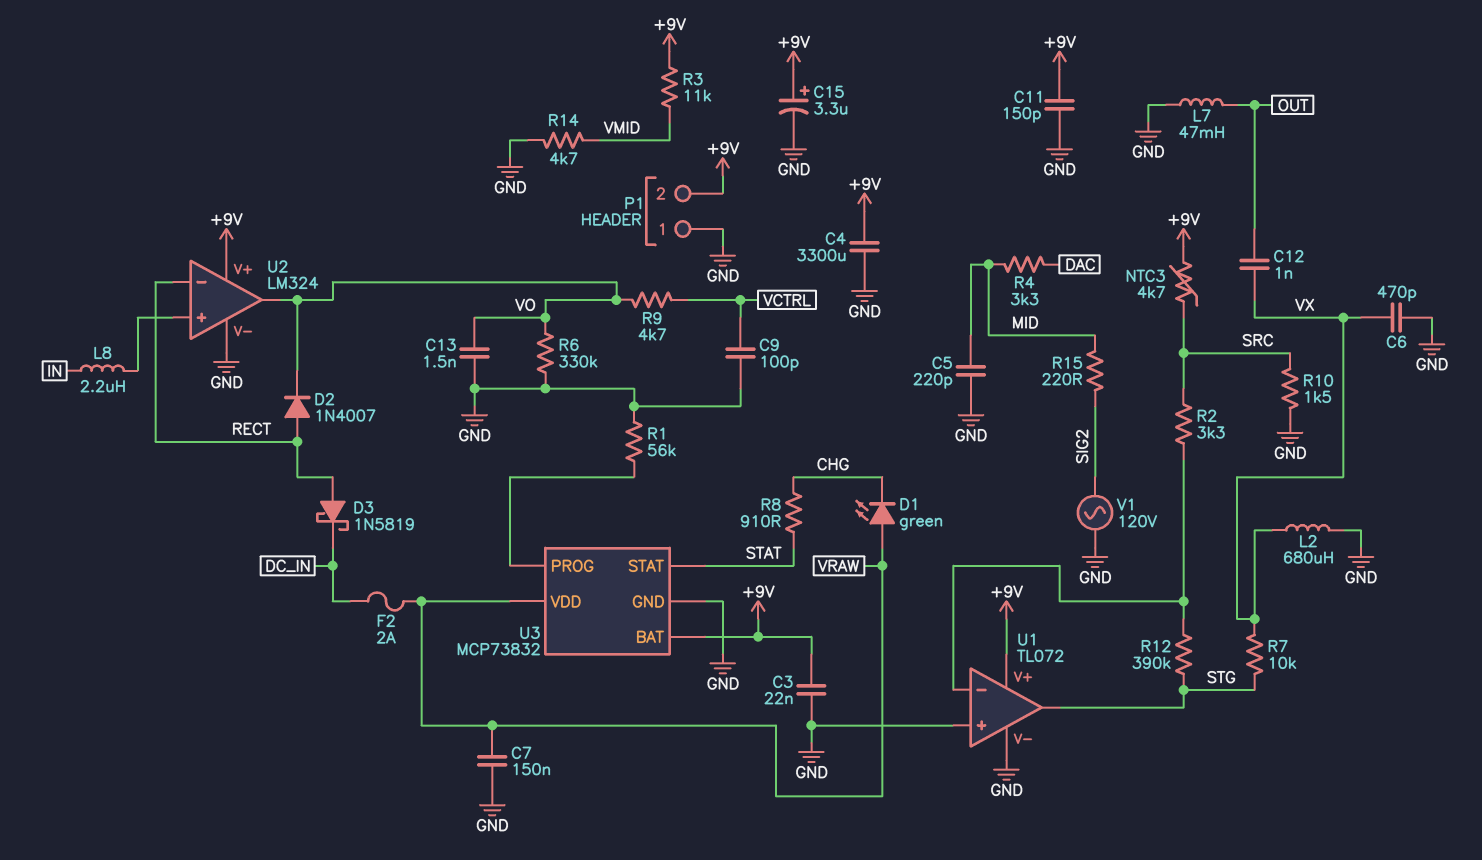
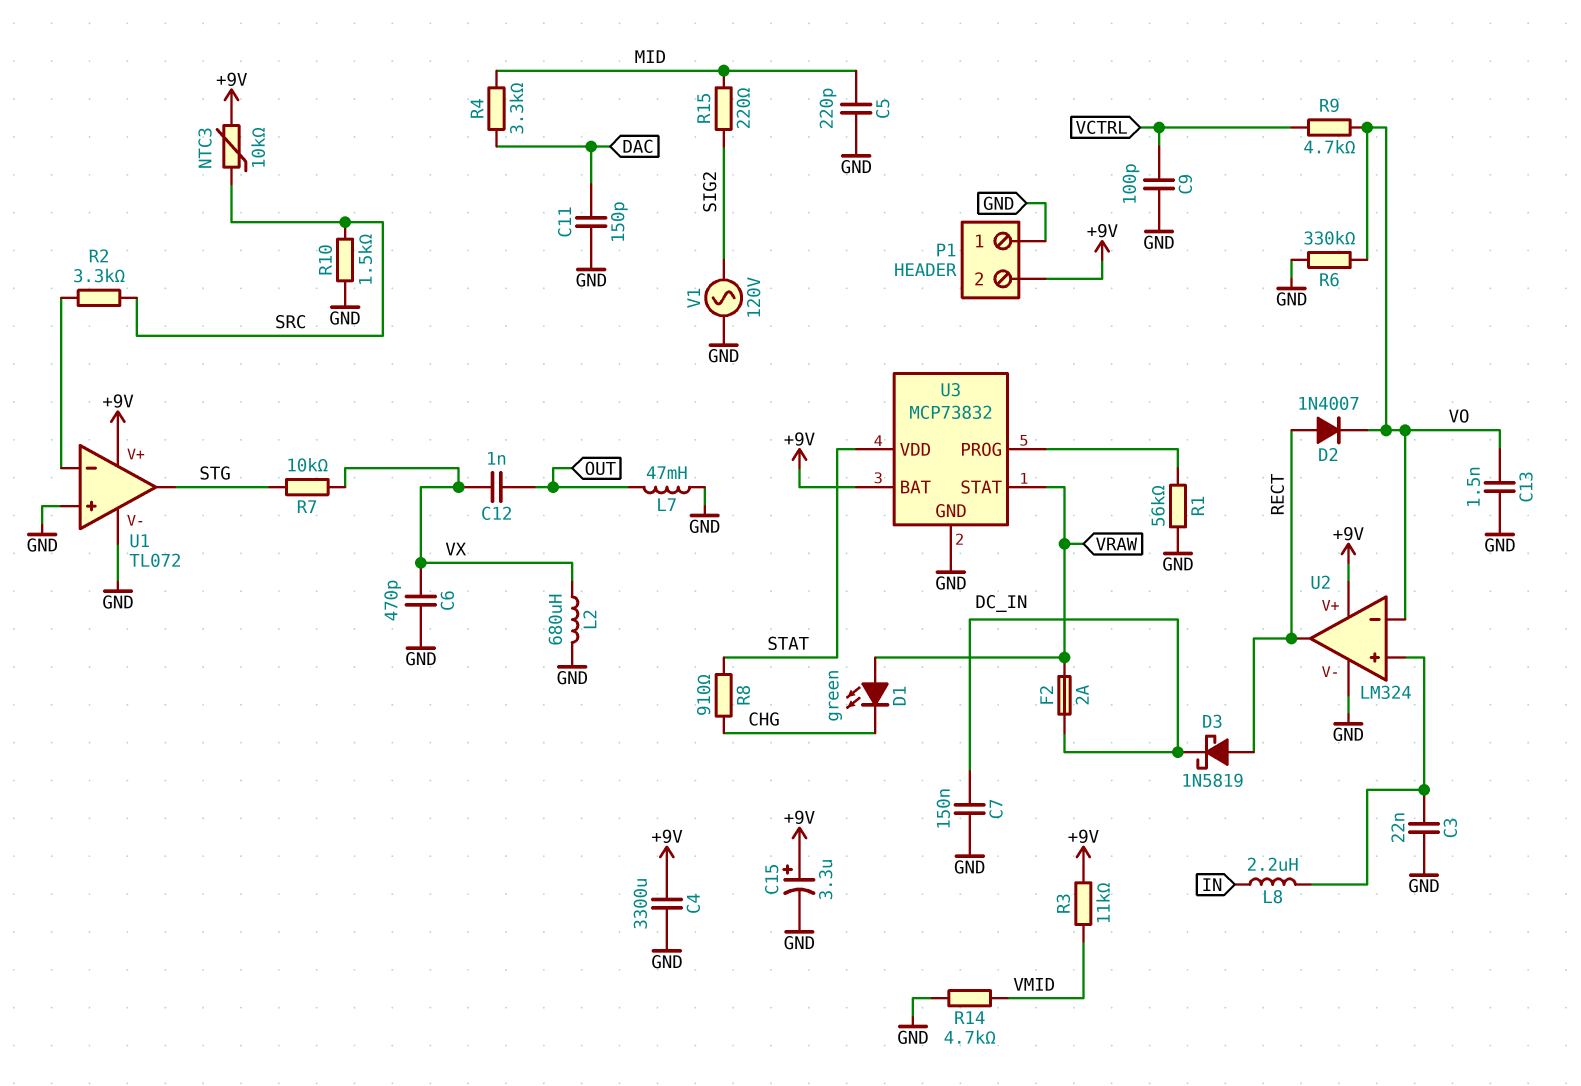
C3: 22nF (+9V, GND) -> 22nF (GND, U2/in+)
C7: 150nF (GND, VRAW) -> 150nF (DC_IN, GND)
C11: 150pF (+9V, GND) -> 150pF (DAC, GND)
NTC3: 4.7k (+9V, SRC) -> 10k (+9V, SRC)
R12: 390k (STG, U1/in-) -> none
U2 pin in-: RECT -> VO
U2 pin out: VO -> RECT
U3 pin STAT: STAT -> VRAW
U3 pin VDD: VRAW -> STAT

